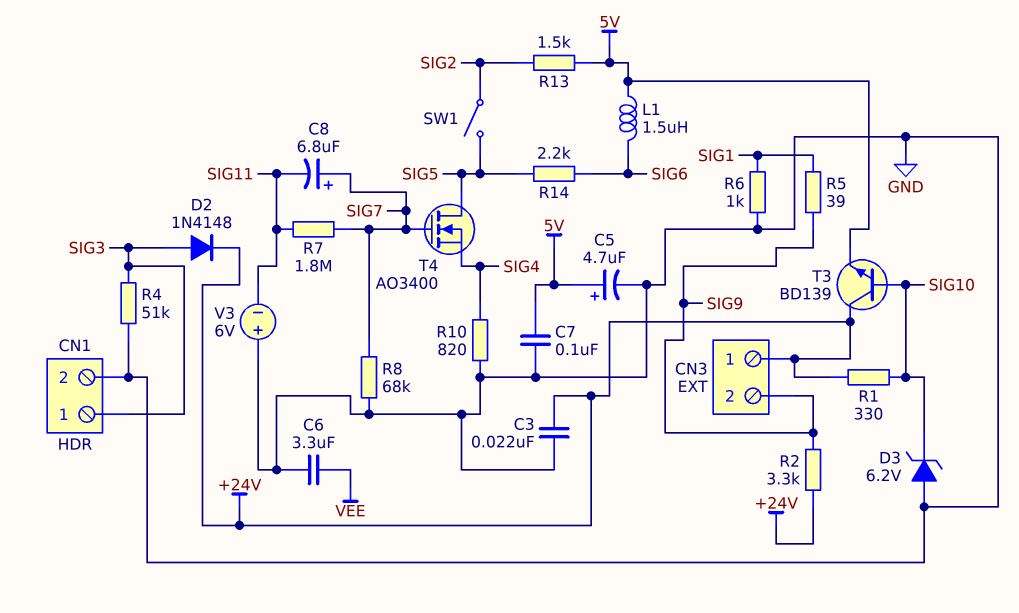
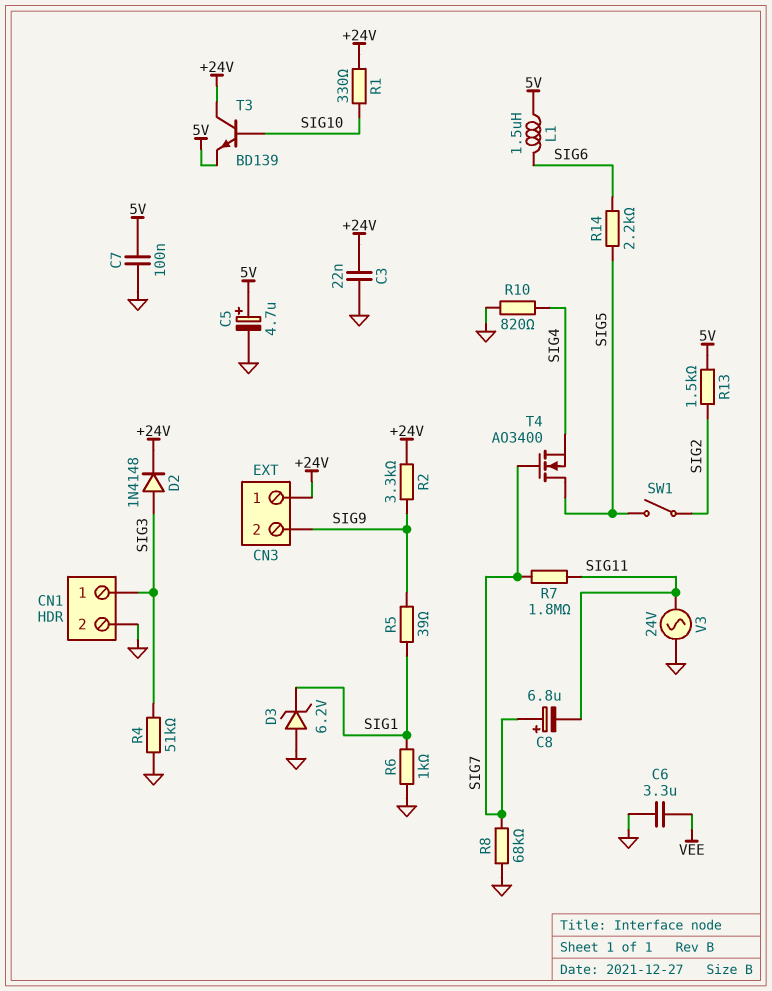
D3: zener 6.2V (A GND, K SIG10) -> zener 6.2V (A GND, K SIG1)
V3: 6V (plus GND, minus SIG11) -> AC 24V (GND, SIG11)

